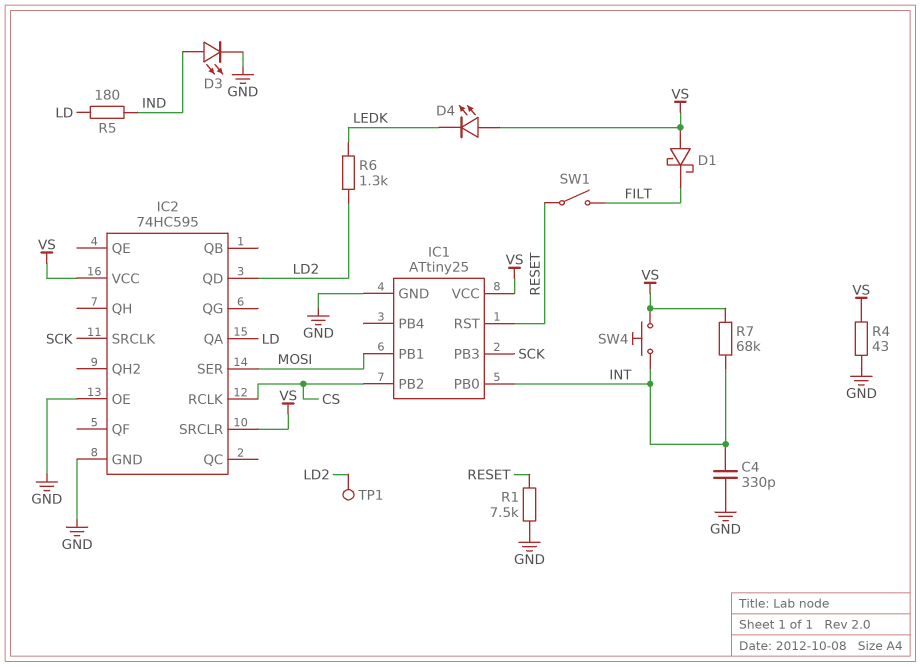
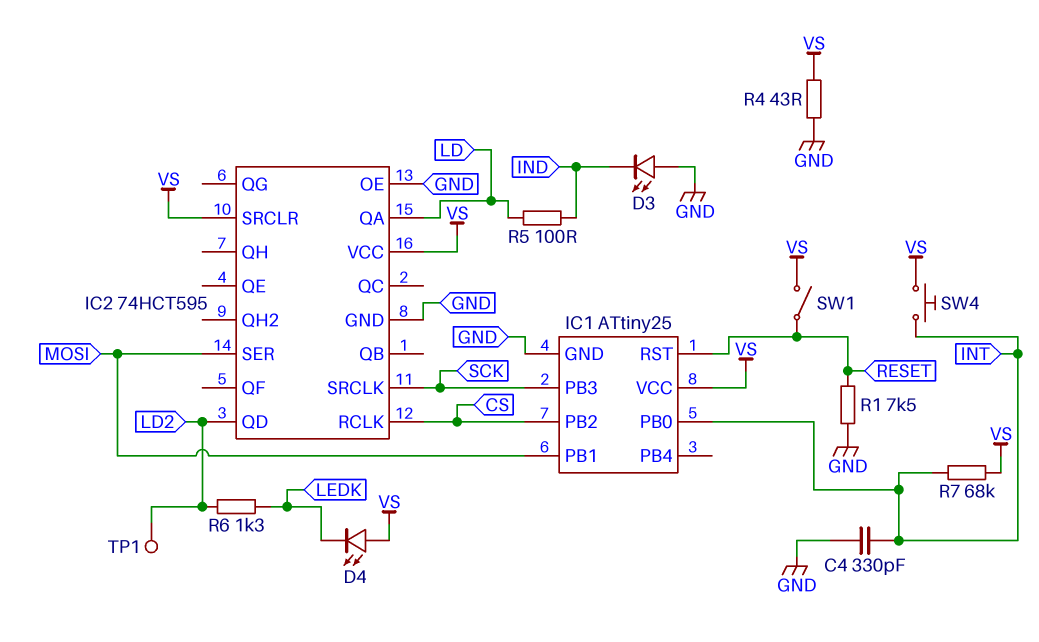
D1: schottky (A VS, K FILT) -> none
D3: LED (A IND, K GND) -> LED (A GND, K IND)
IC2: 74HC595 -> 74HCT595
R5: 180 (IND, LD) -> 100 (IND, LD)
SW1: switch (FILT, RESET) -> switch (RESET, VS)

